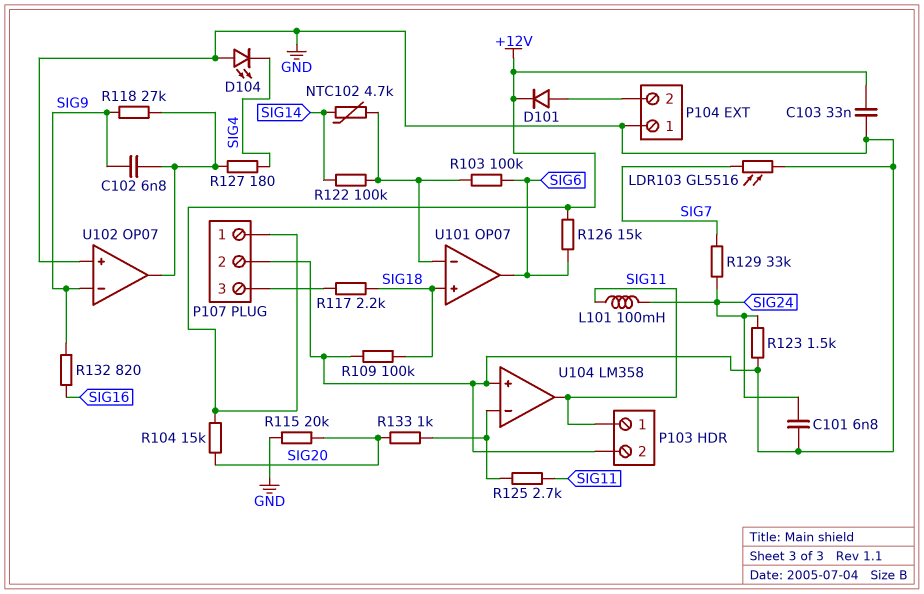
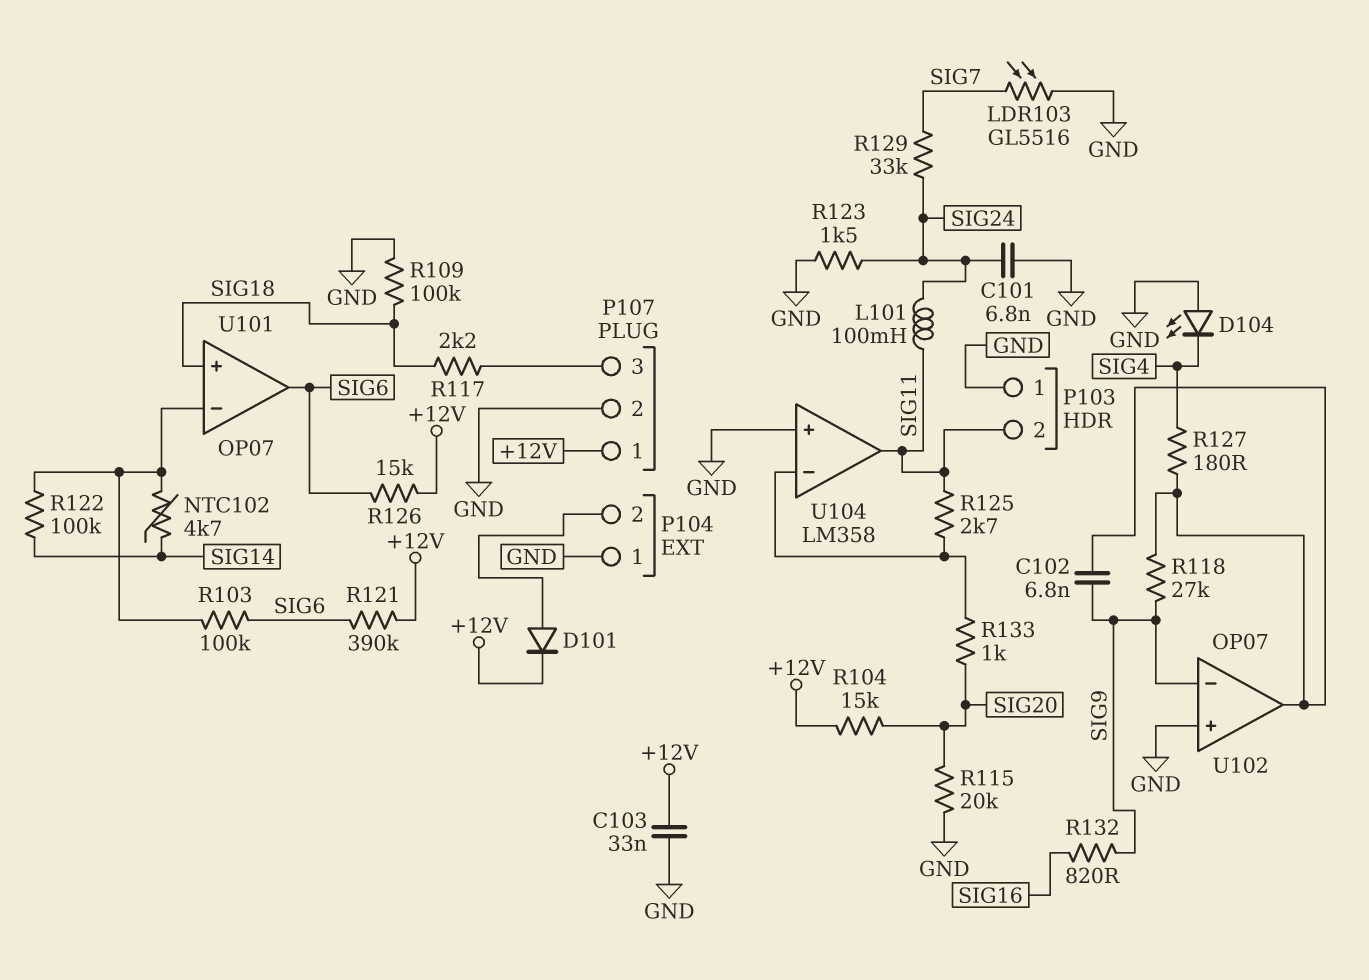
P103 pin 1: SIG11 -> GND
P103 pin 2: GND -> SIG11
R121: none -> 390k (+12V, SIG6)

